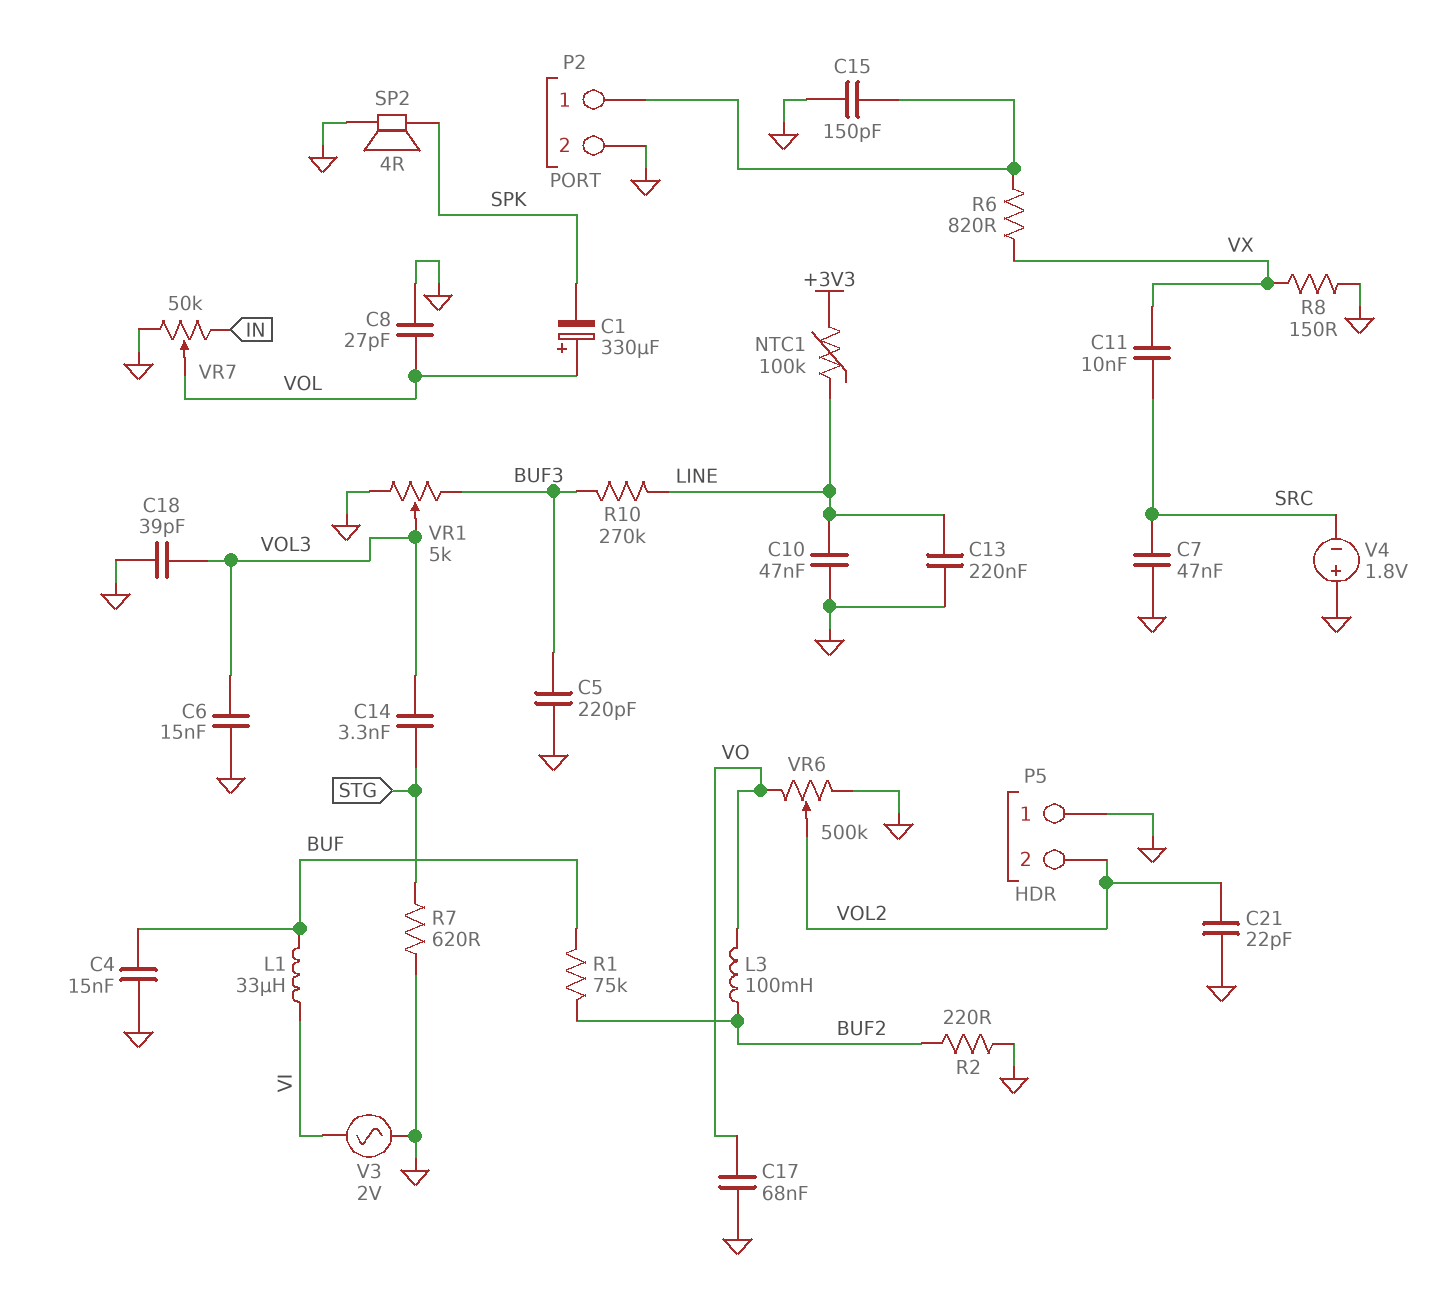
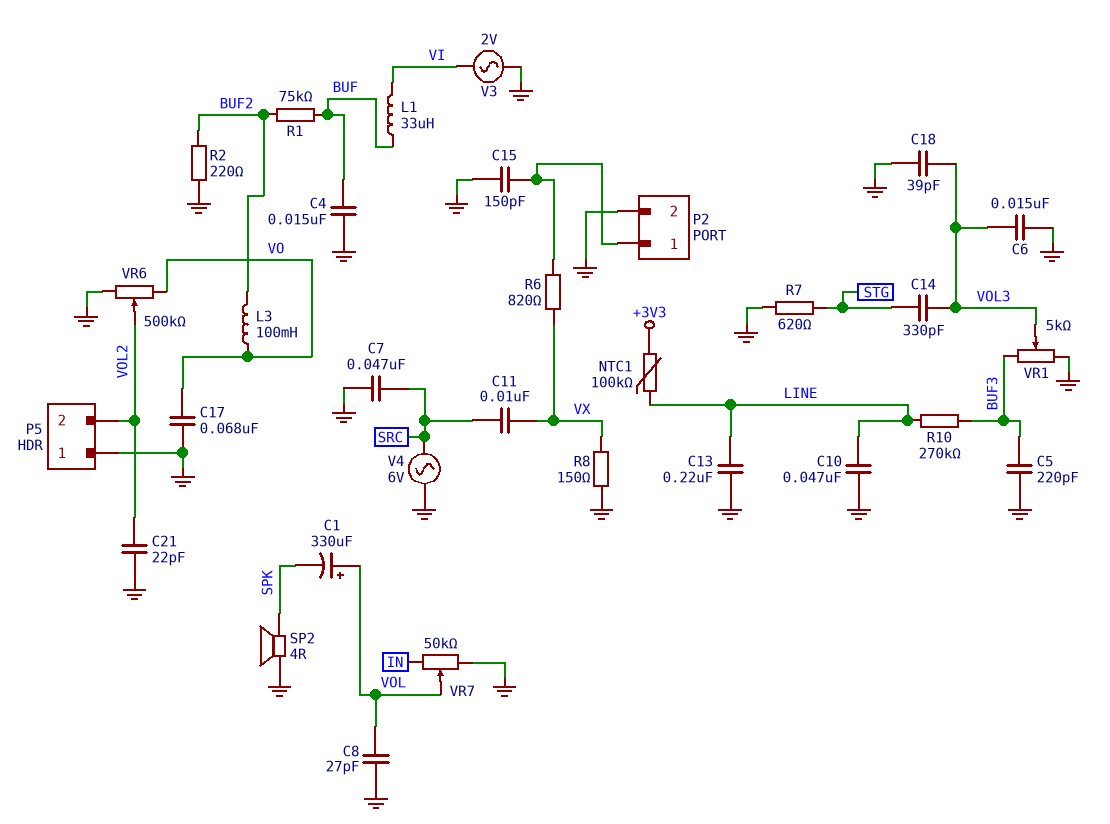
C14: 3.3nF (STG, VOL3) -> 330pF (STG, VOL3)
V4: 1.8V (plus GND, minus SRC) -> AC 6V (GND, SRC)

